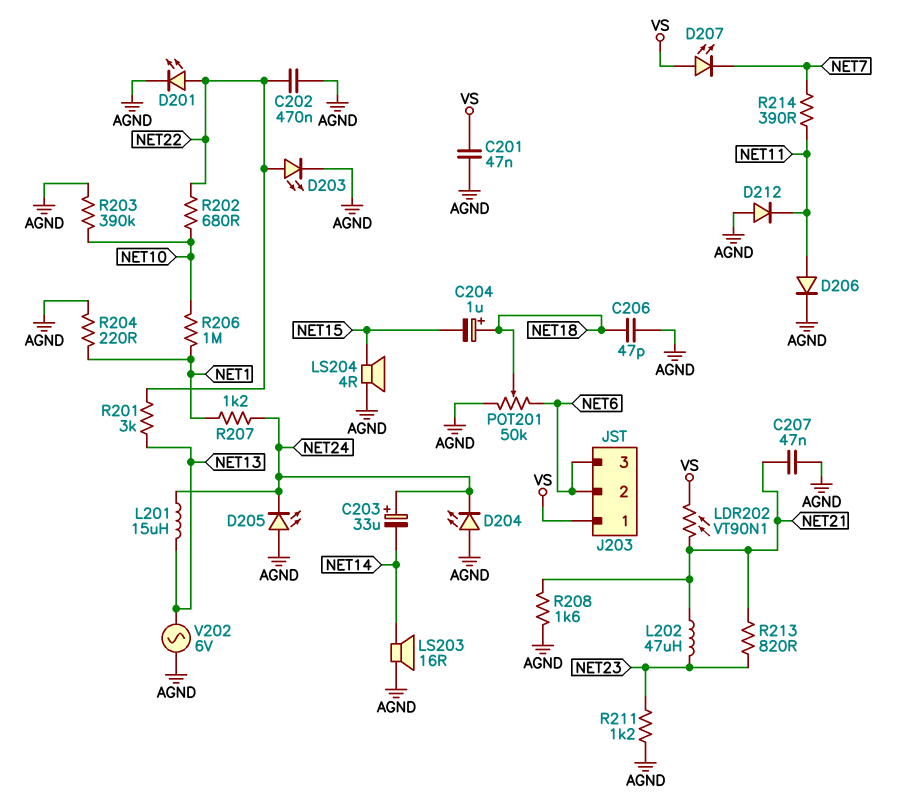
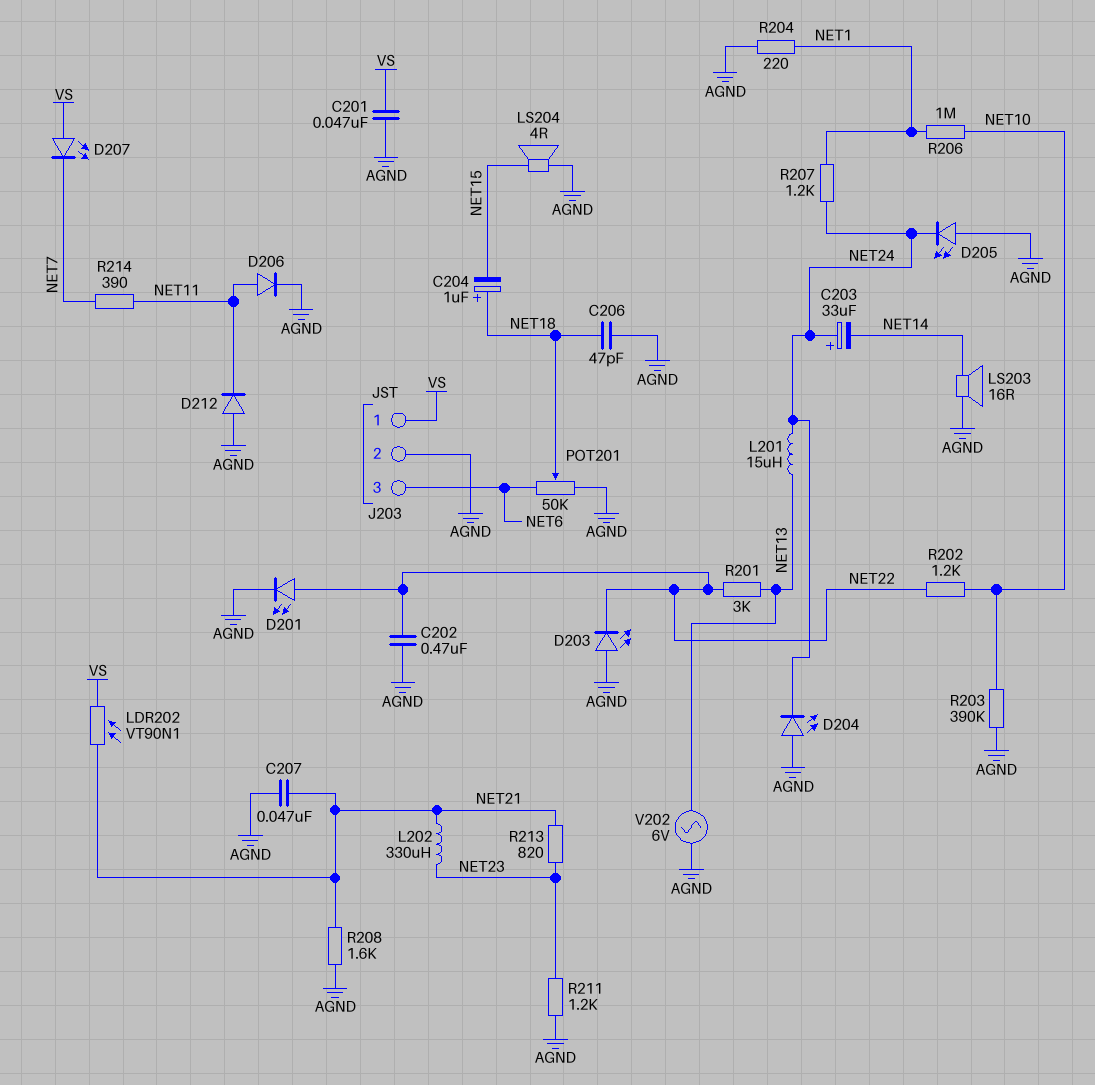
D203: LED (A NET22, K AGND) -> LED (A AGND, K NET22)
J203 pin 2: NET6 -> AGND
L202: 47uH (NET21, NET23) -> 330uH (NET21, NET23)
R202: 680 (NET10, NET22) -> 1.2k (NET10, NET22)

